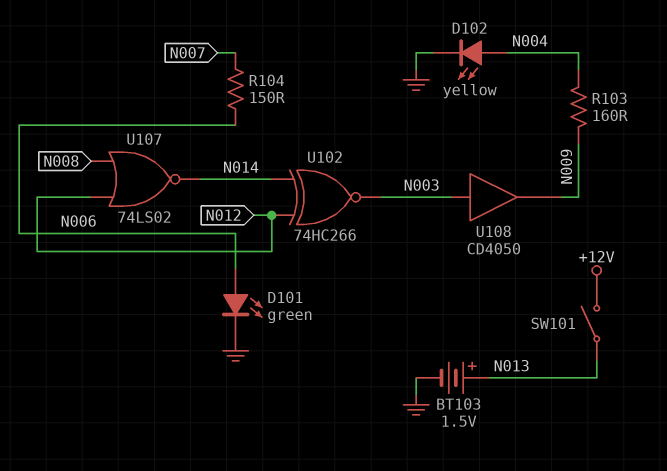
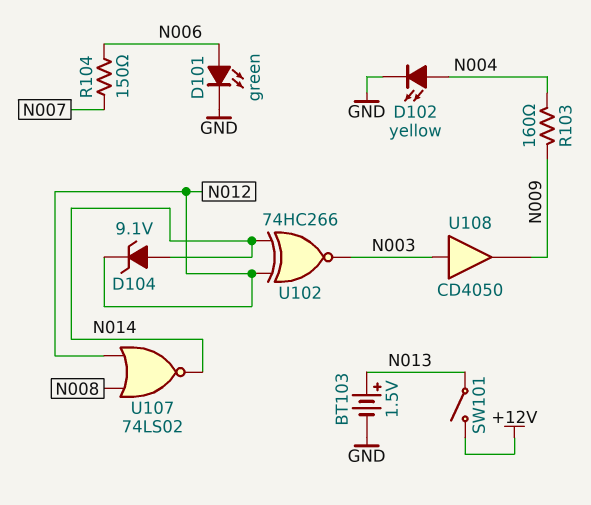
D104: none -> zener 9.1V (A N014, K N012)

